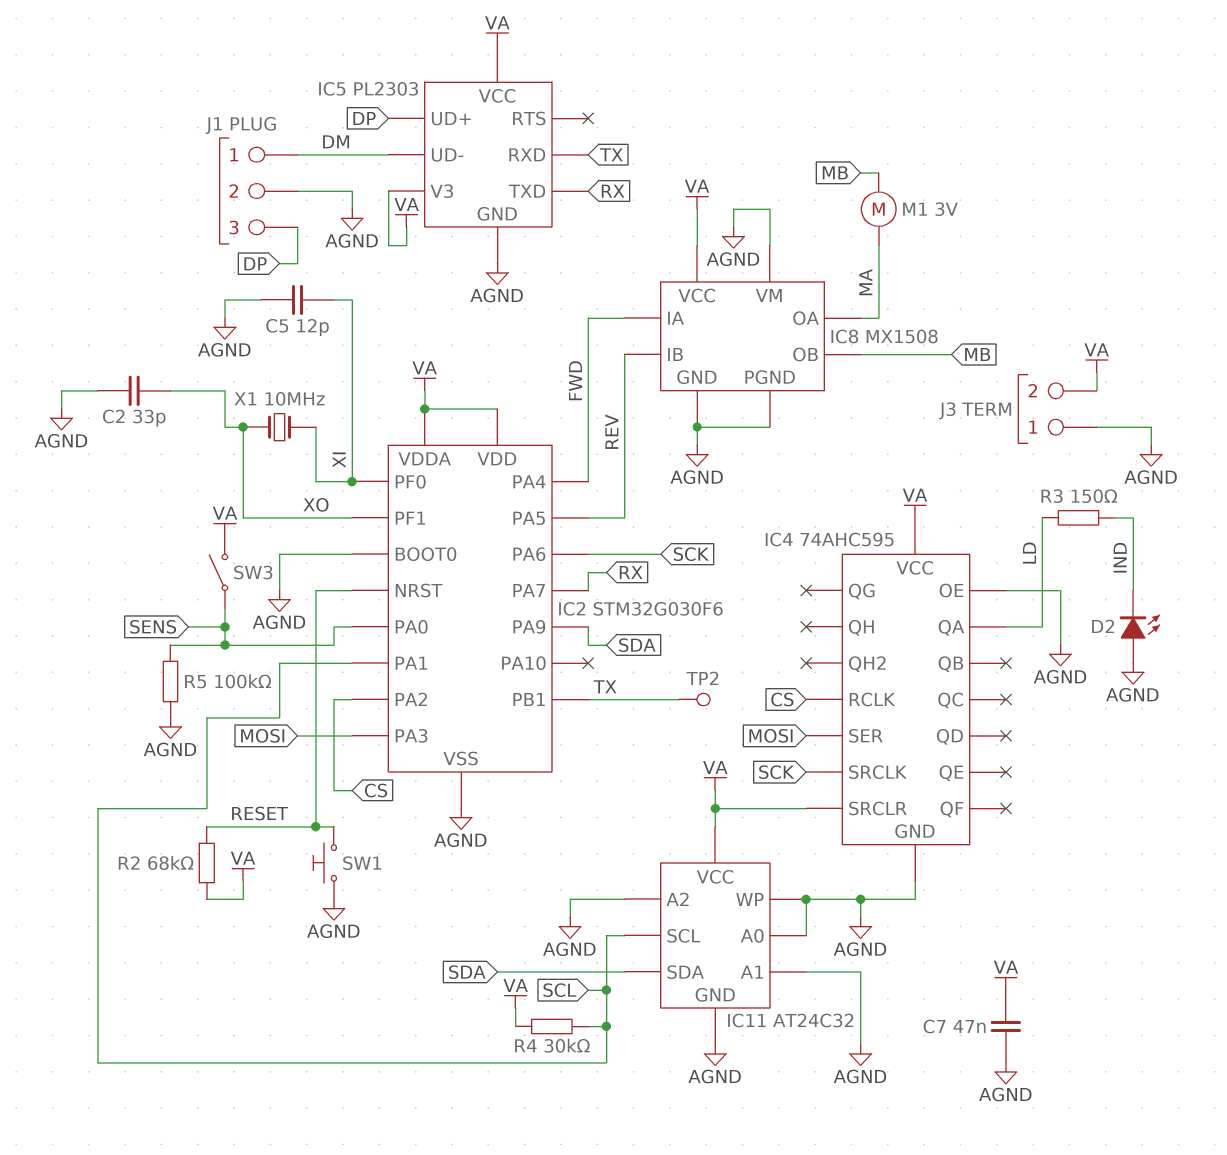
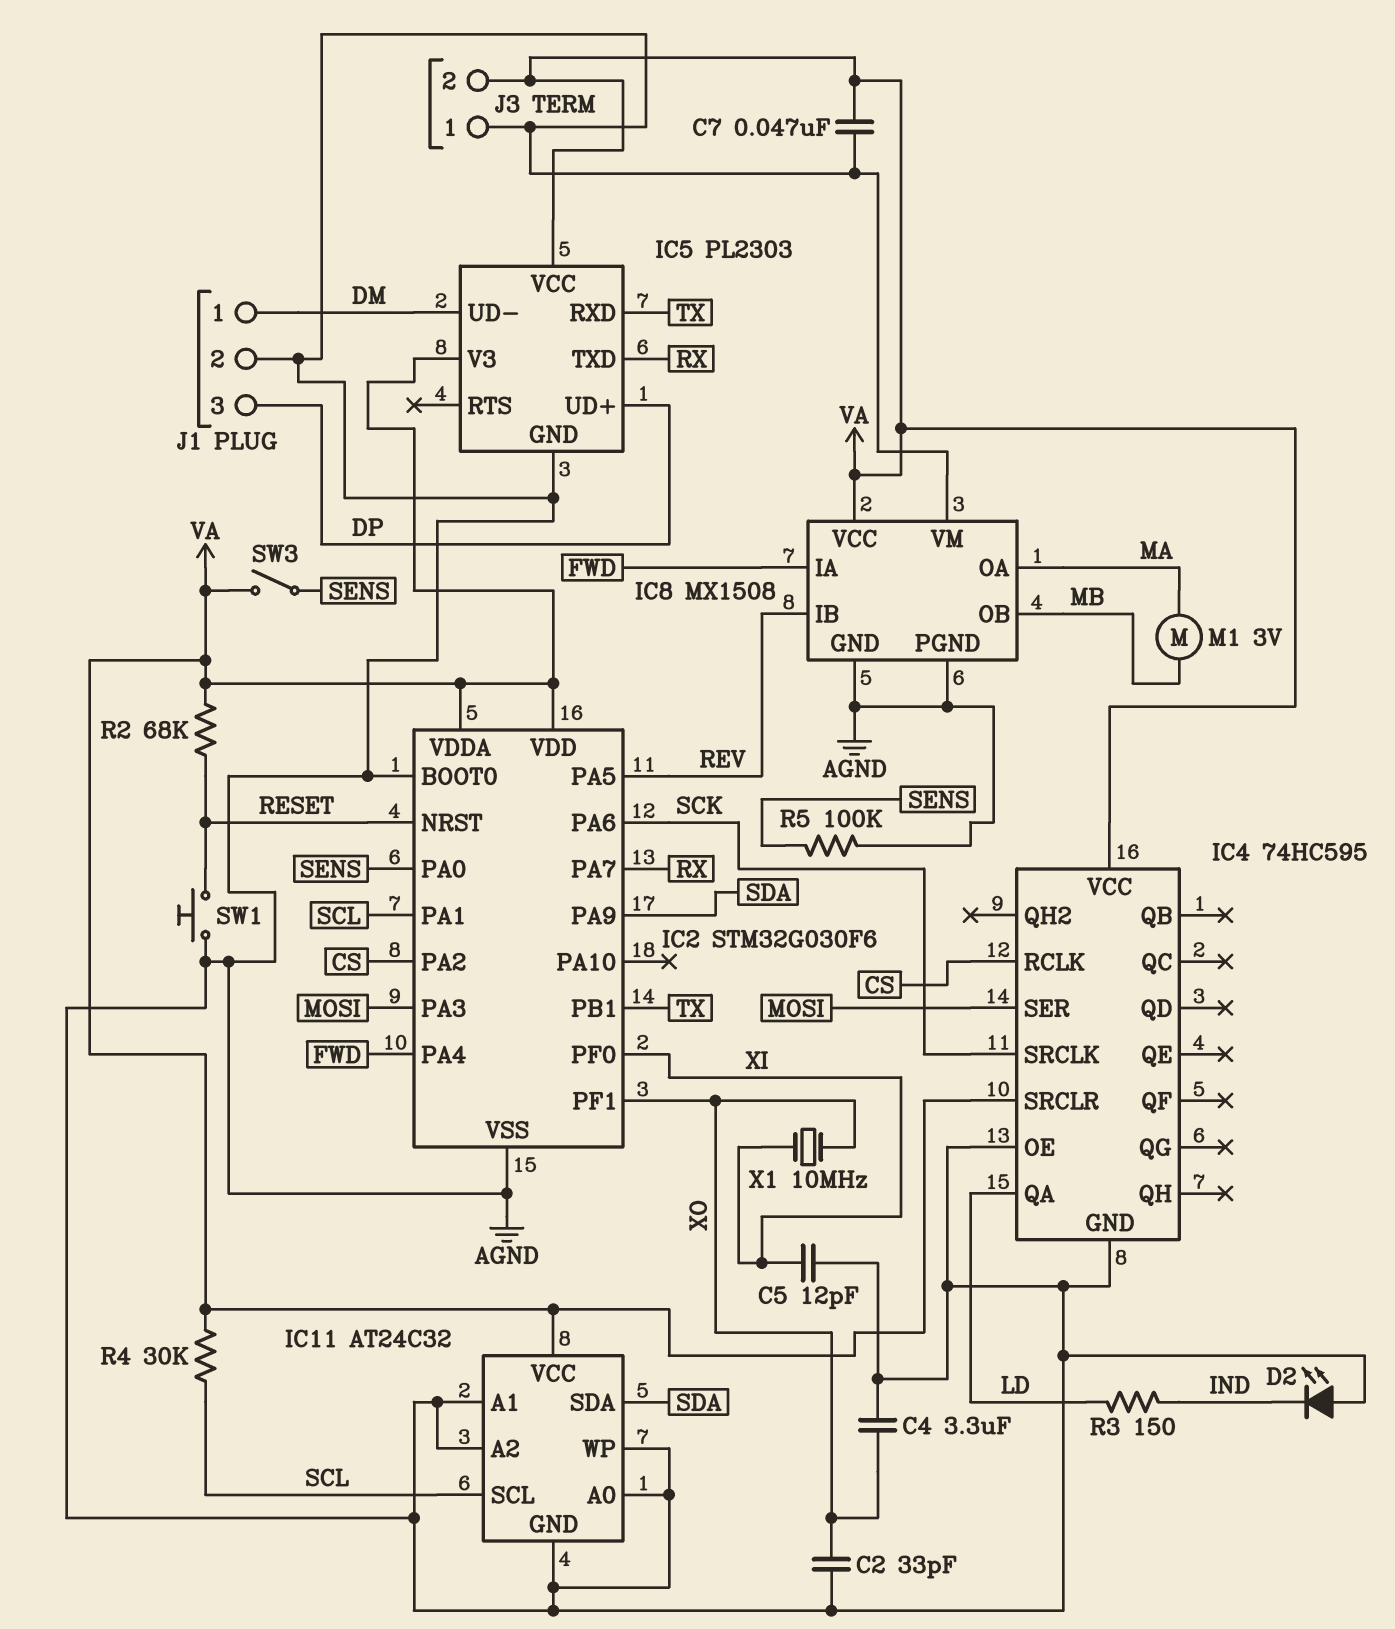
C4: none -> 3.3uF (AGND, XO)
IC4: 74AHC595 -> 74HC595
TP2: test point (TX) -> none

